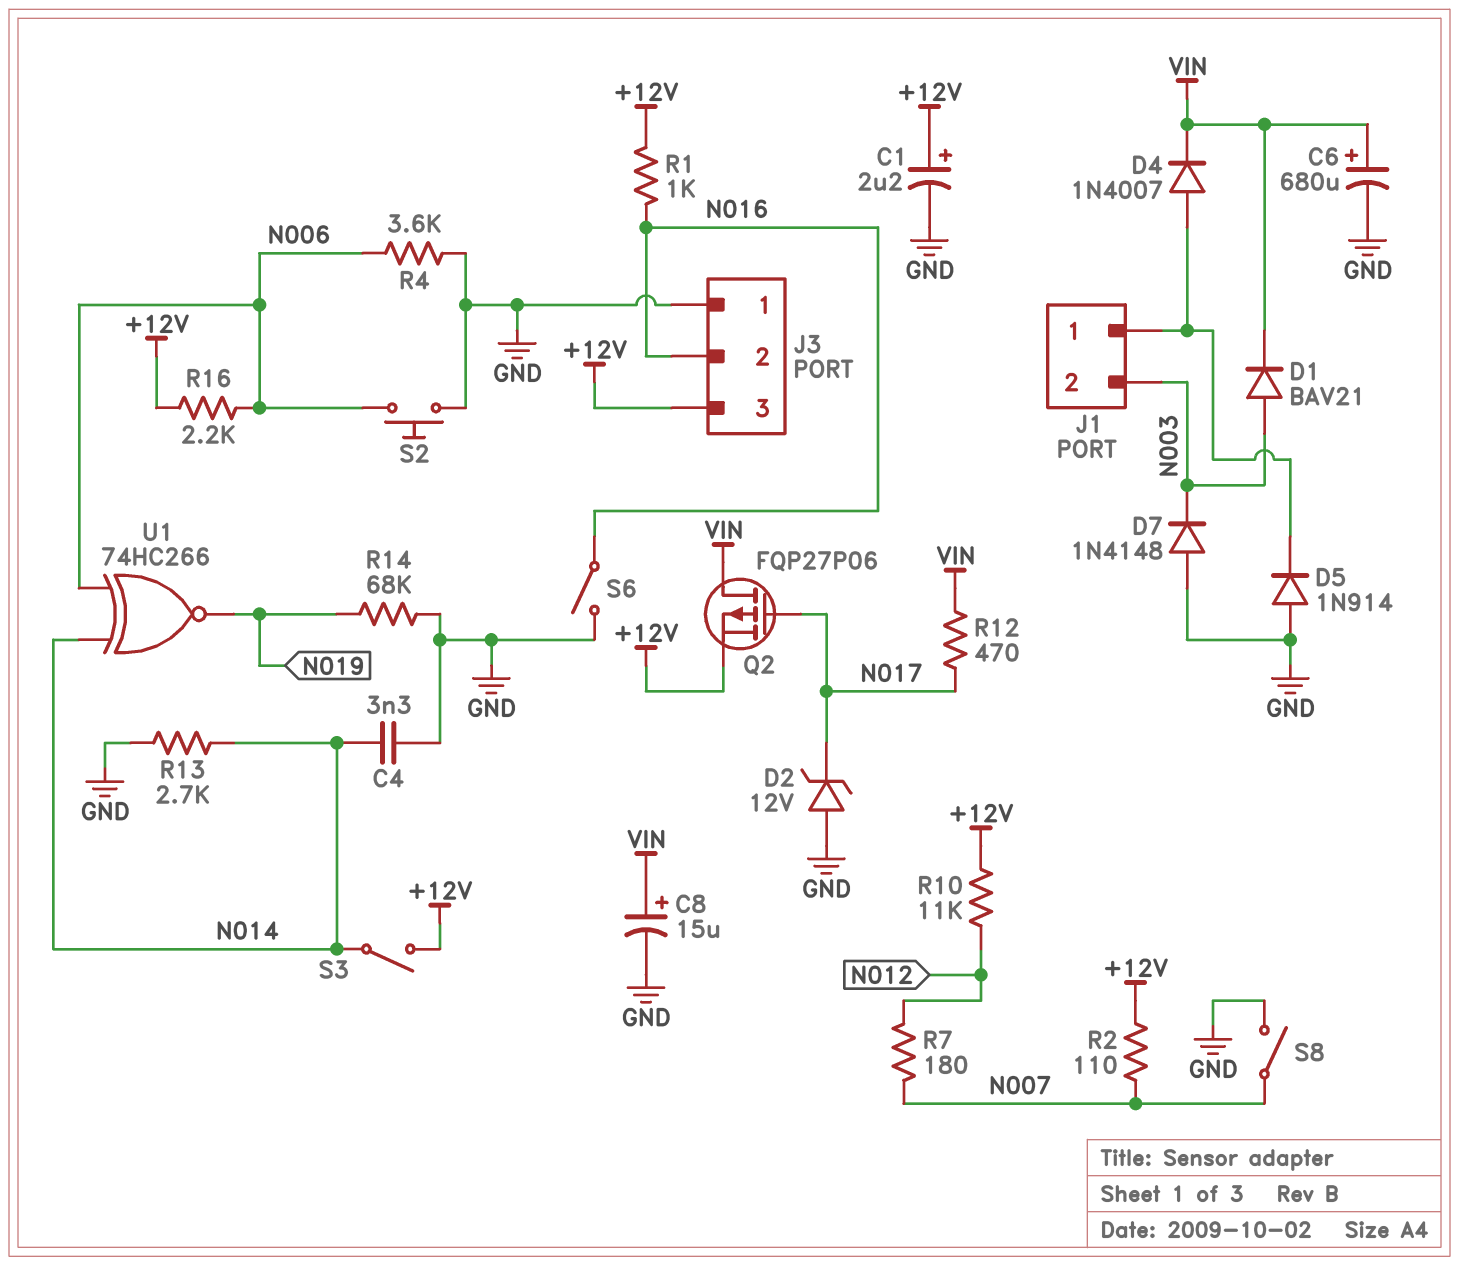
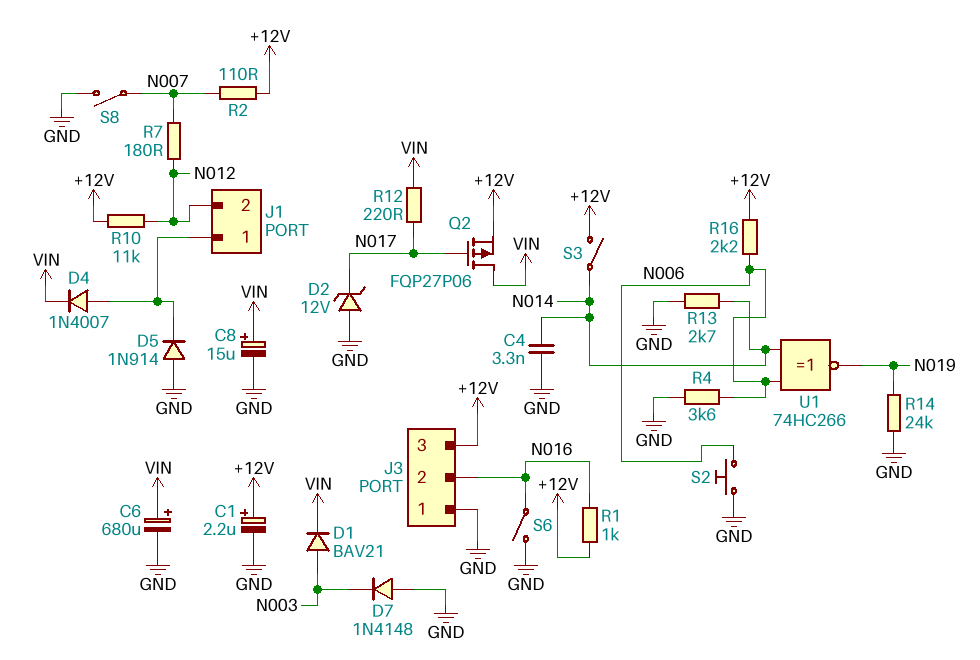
J1 pin 2: N003 -> N012
R12: 470 (N017, VIN) -> 220 (N017, VIN)
R14: 68k (GND, N019) -> 24k (GND, N019)

